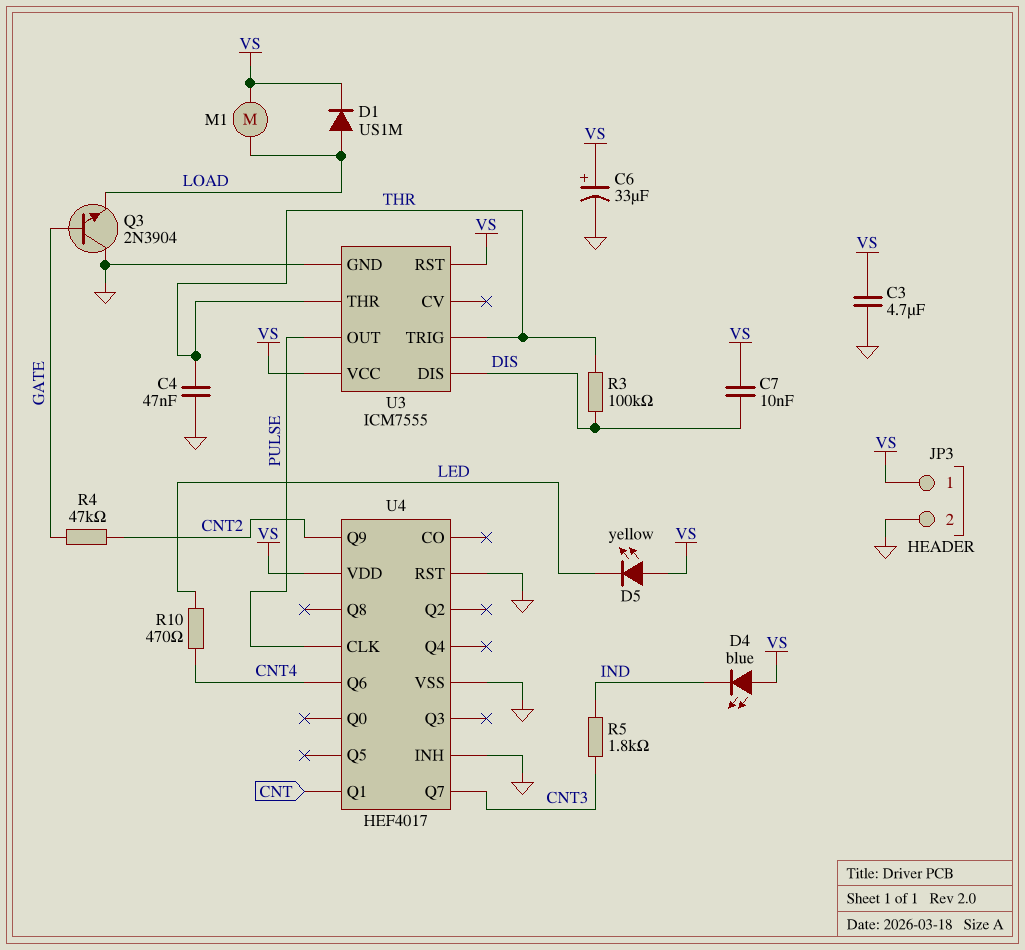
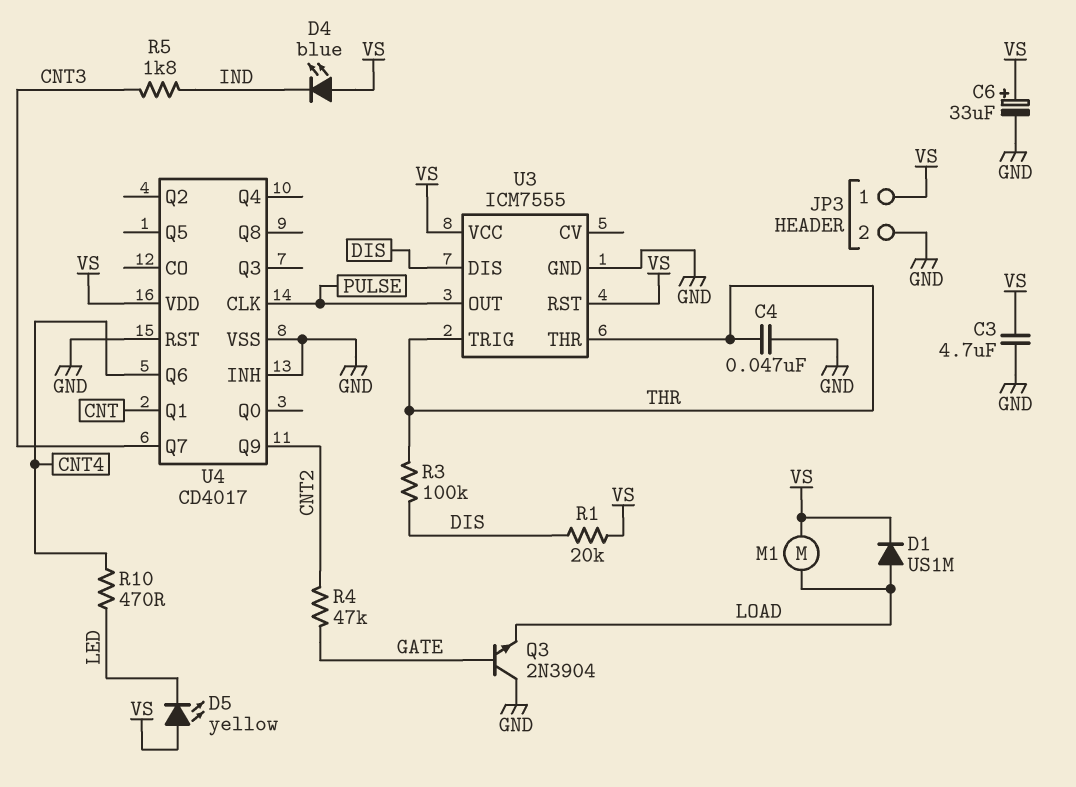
C7: 10nF (DIS, VS) -> none
R1: none -> 20k (DIS, VS)
U4: HEF4017 -> CD4017

